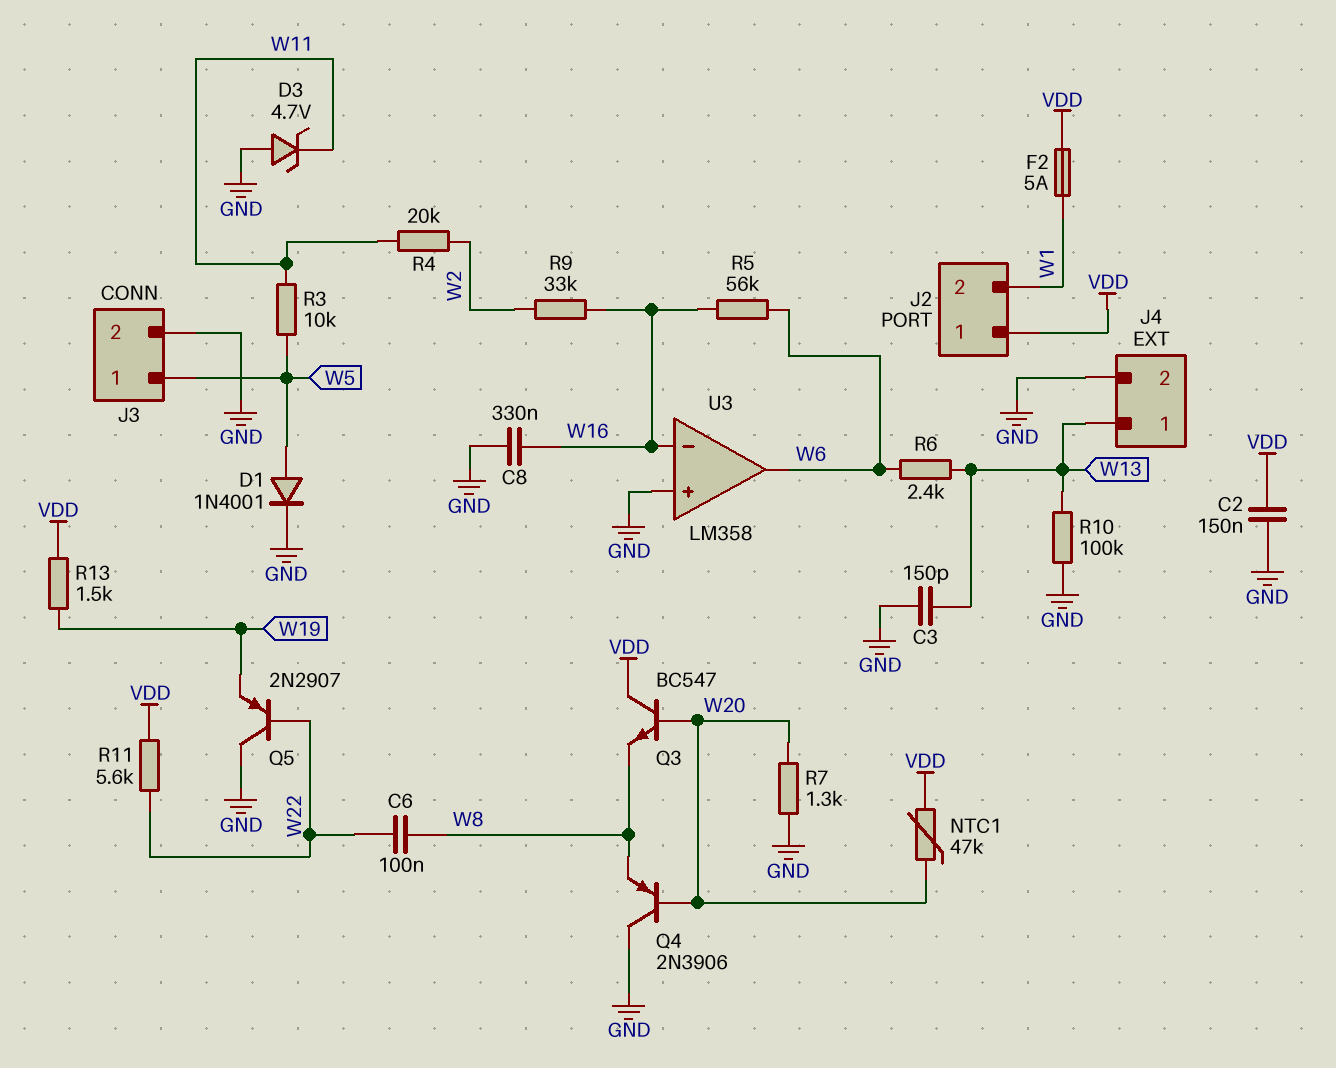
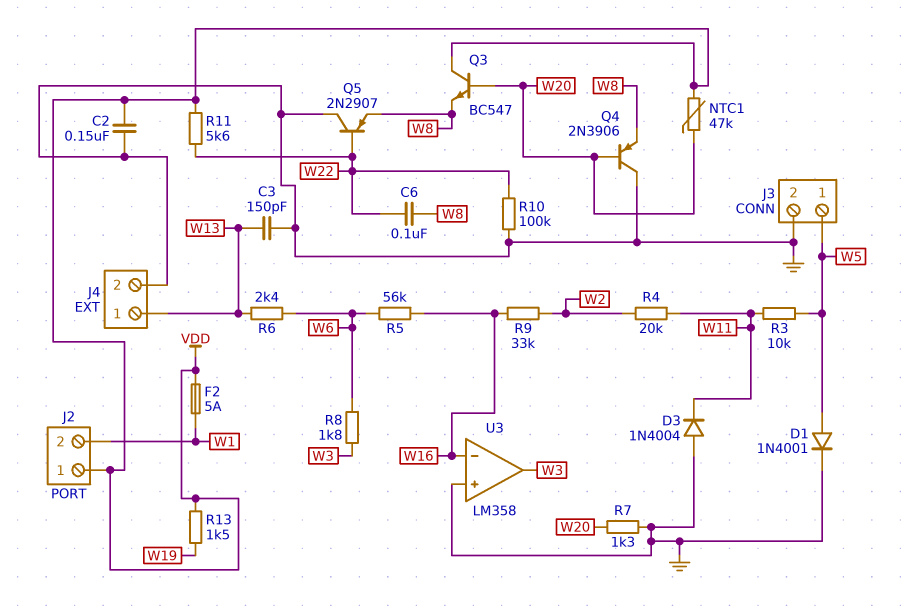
C8: 330nF (GND, W16) -> none
D3: zener 4.7V (A GND, K W11) -> diode 1N4004 (A GND, K W11)
Q5: PNP 2N2907 (B W22, C GND, E W19) -> PNP 2N2907 (B W22, C GND, E W8)
R8: none -> 1.8k (W3, W6)
R10: 100k (GND, W13) -> 100k (GND, W22)
U3 pin out: W6 -> W3

